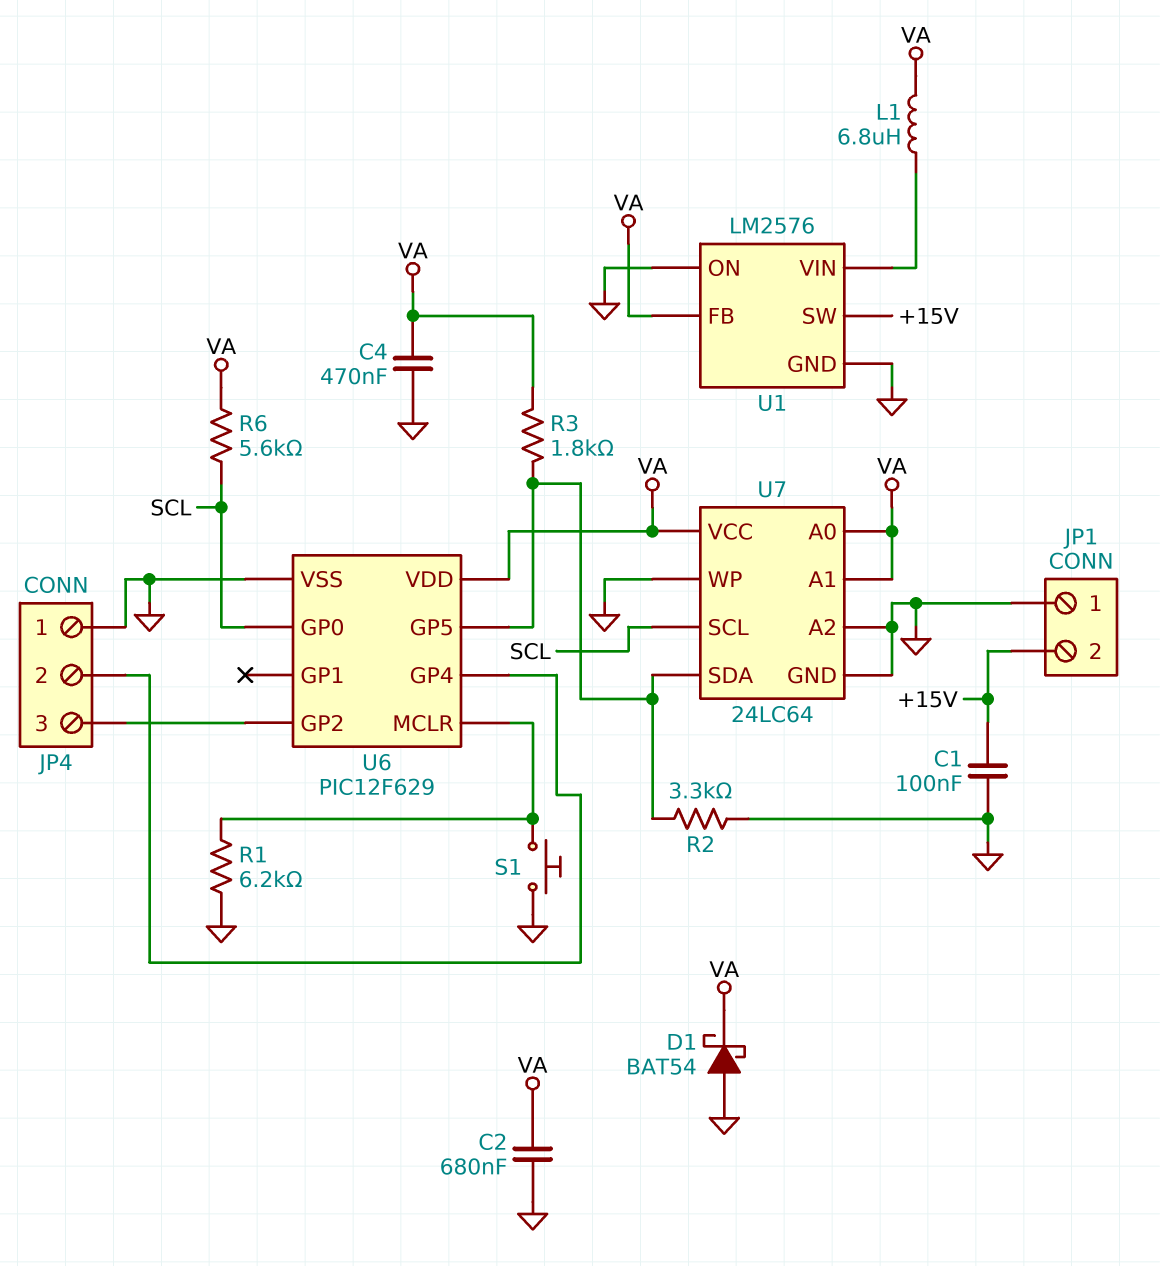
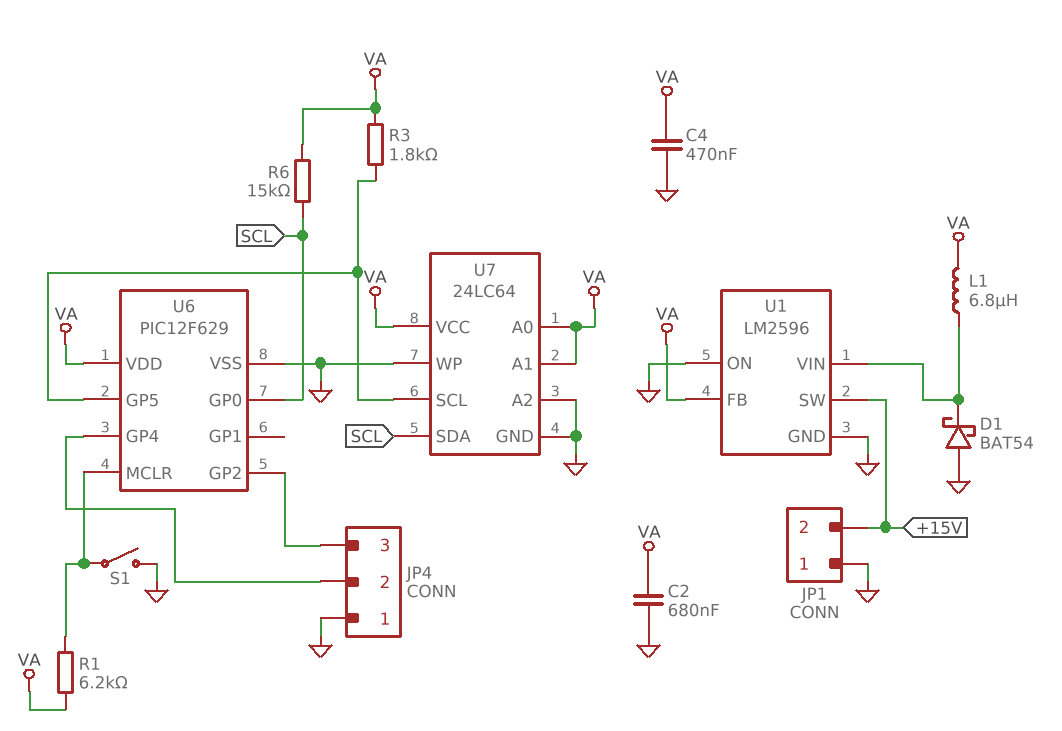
C1: 100nF (+15V, GND) -> none
D1: schottky BAT54 (A GND, K VA) -> schottky BAT54 (A GND, K U1/VIN)
R1: 6.2k (GND, U6/MCLR) -> 6.2k (U6/MCLR, VA)
R2: 3.3k (GND, U6/GP5) -> none
R6: 5.6k (SCL, VA) -> 15k (SCL, VA)
S1: button (GND, U6/MCLR) -> switch (GND, U6/MCLR)
U1: LM2576 -> LM2596
U7 pin SCL: SCL -> U6/GP5
U7 pin SDA: U6/GP5 -> SCL

